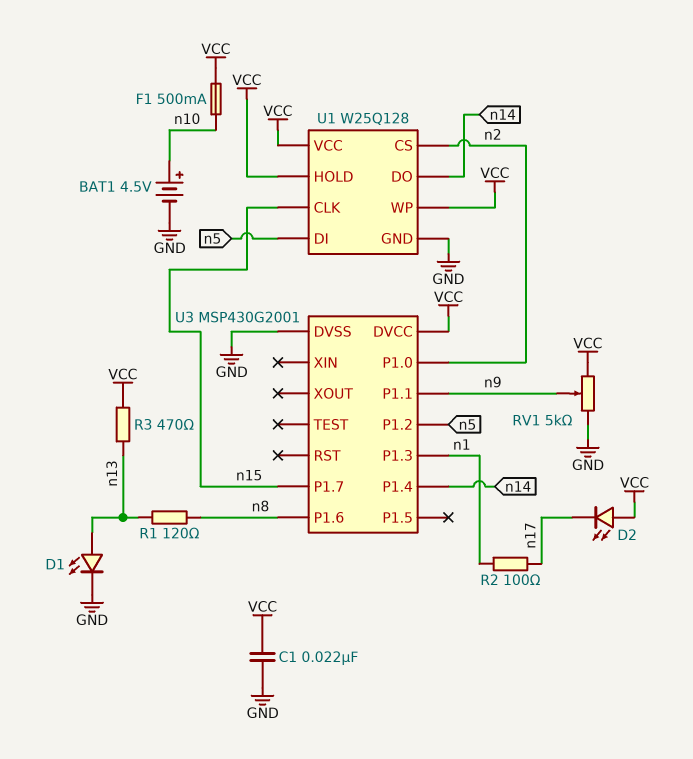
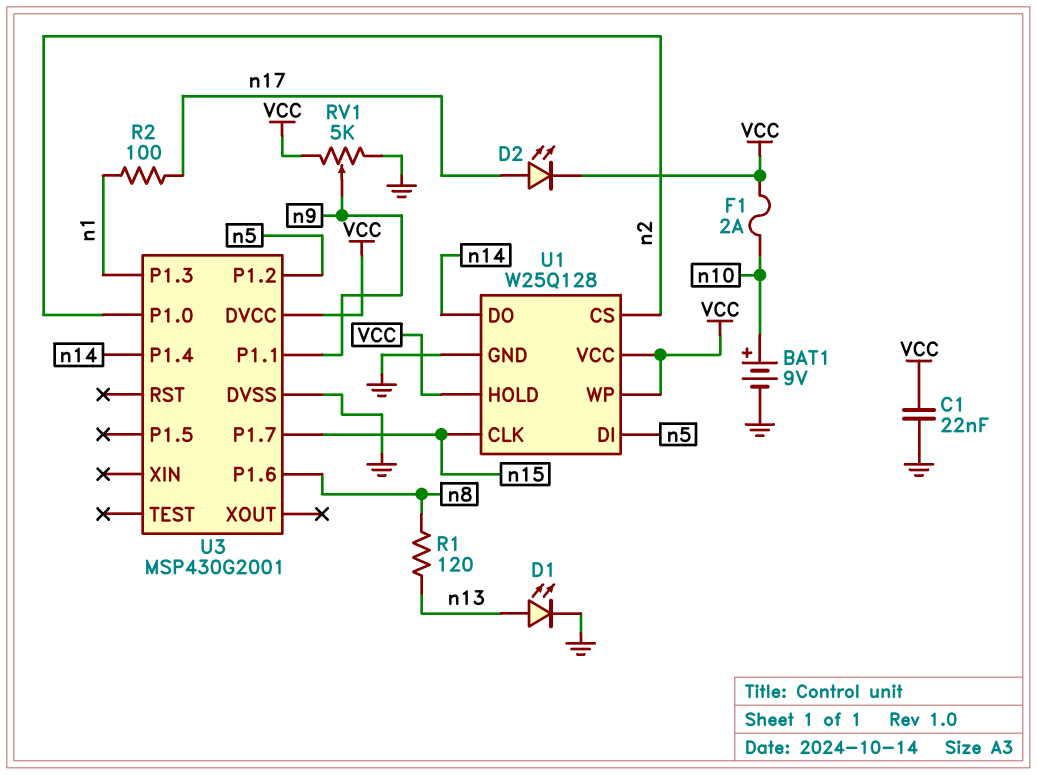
BAT1: 4.5V (plus n10, minus GND) -> 9V (plus n10, minus GND)
D2: LED (A VCC, K n17) -> LED (A n17, K VCC)
F1: 500mA (VCC, n10) -> 2A (VCC, n10)
R3: 470 (VCC, n13) -> none

